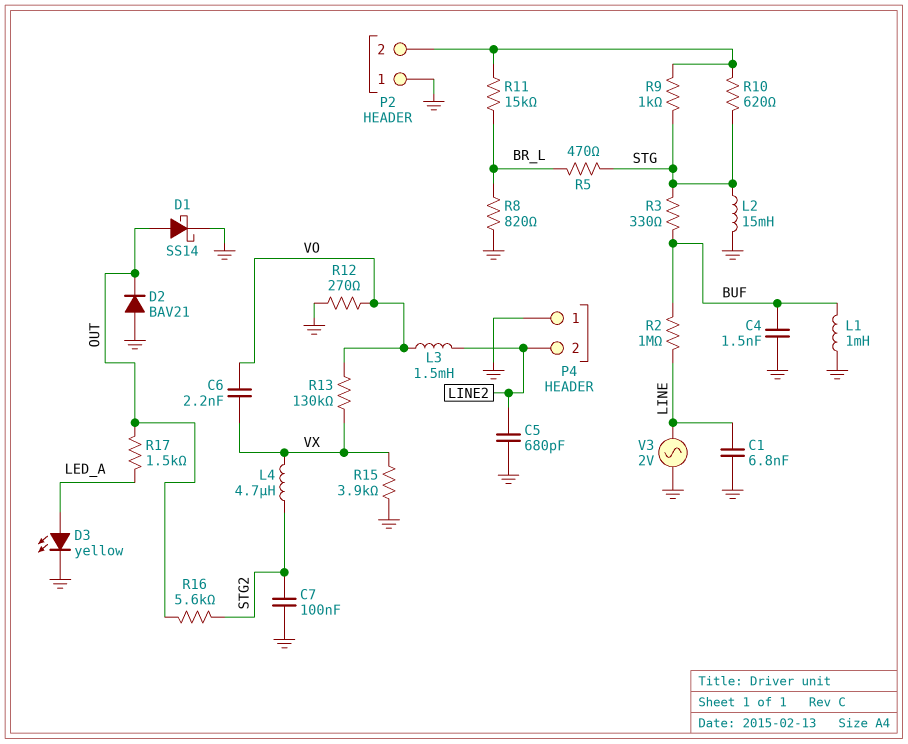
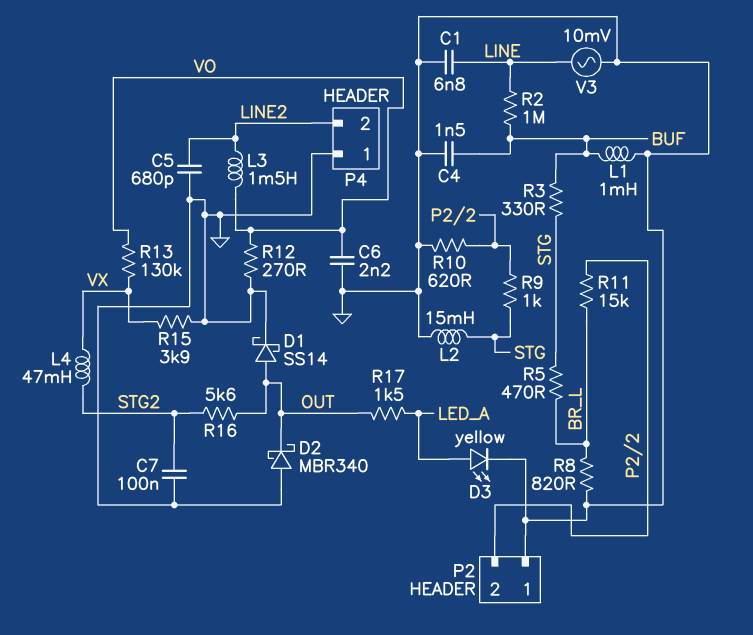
C6: 2.2nF (VO, VX) -> 2.2nF (GND, VO)
D2: diode BAV21 (A GND, K OUT) -> schottky MBR340 (A GND, K OUT)
L4: 4.7uH (STG2, VX) -> 47mH (STG2, VX)
R10: 620 (P2/2, STG) -> 620 (GND, P2/2)
V3: AC 2V (GND, LINE) -> AC 10mV (GND, LINE)

